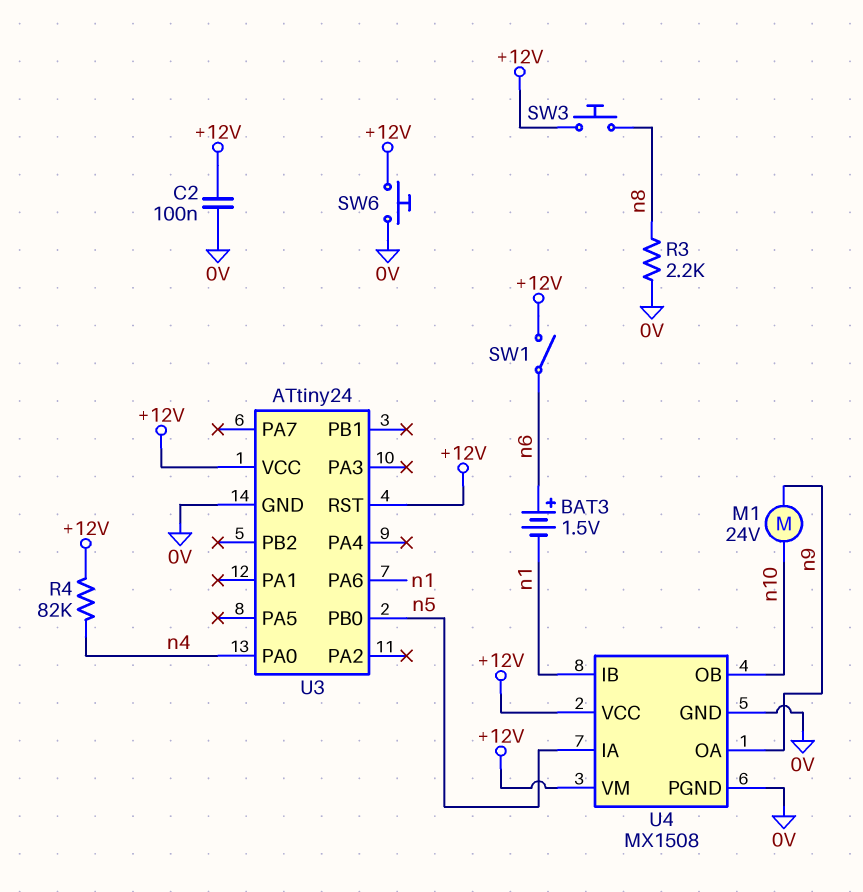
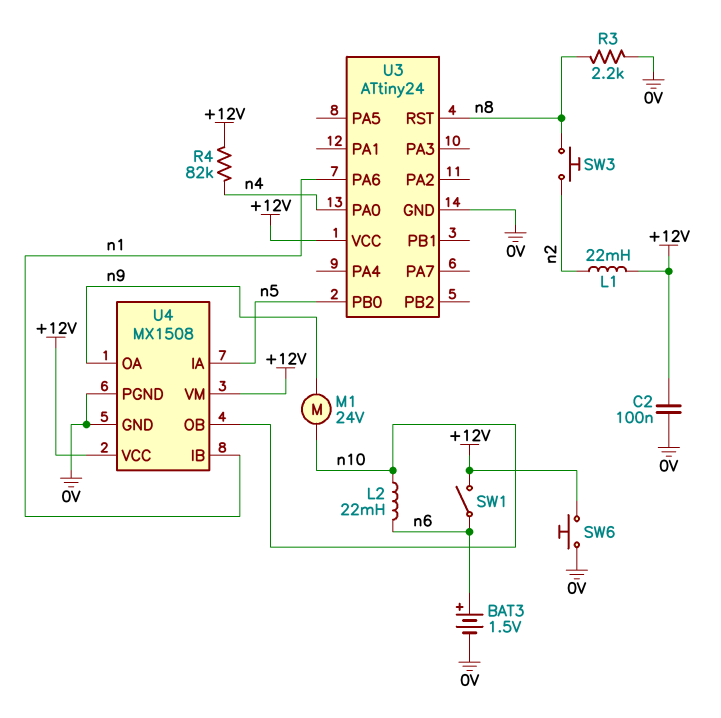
BAT3: 1.5V (plus n6, minus n1) -> 1.5V (plus n6, minus 0V)
L1: none -> 22mH (+12V, n2)
L2: none -> 22mH (n6, n10)
SW3: button (+12V, n8) -> button (n2, n8)
U3 pin RST: +12V -> n8

